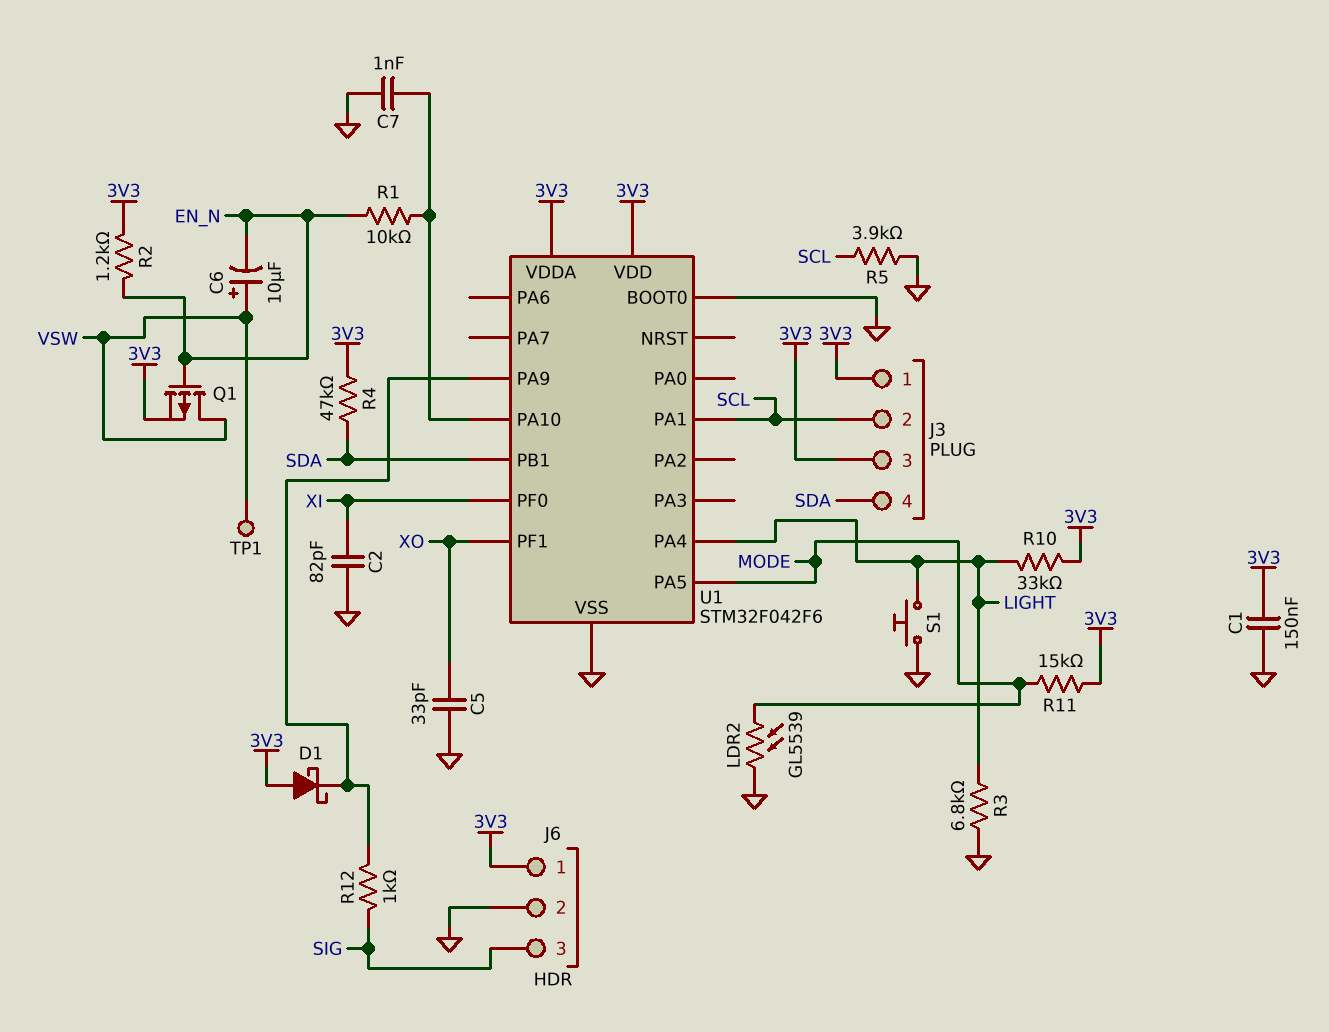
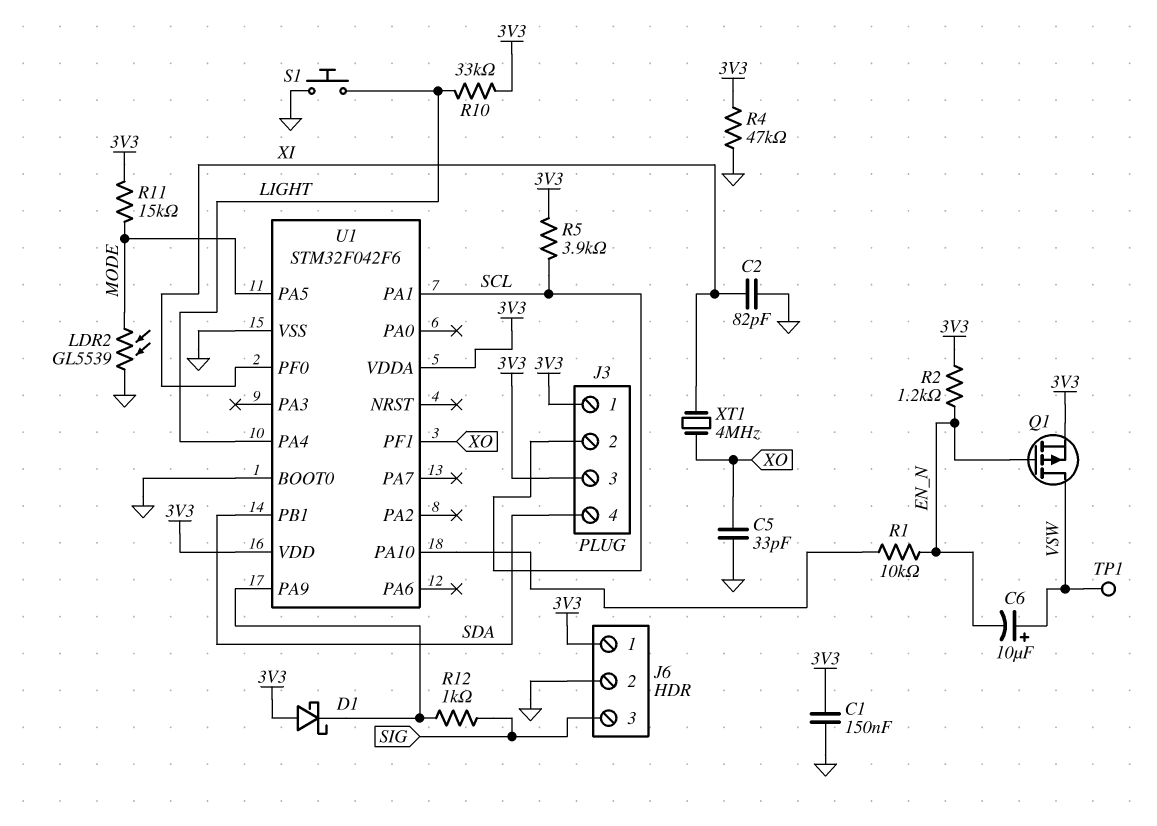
C7: 1nF (GND, U1/PA10) -> none
R3: 6.8k (GND, LIGHT) -> none
R4: 47k (3V3, SDA) -> 47k (3V3, GND)
R5: 3.9k (GND, SCL) -> 3.9k (3V3, SCL)
XT1: none -> 4MHz (XI, XO)

